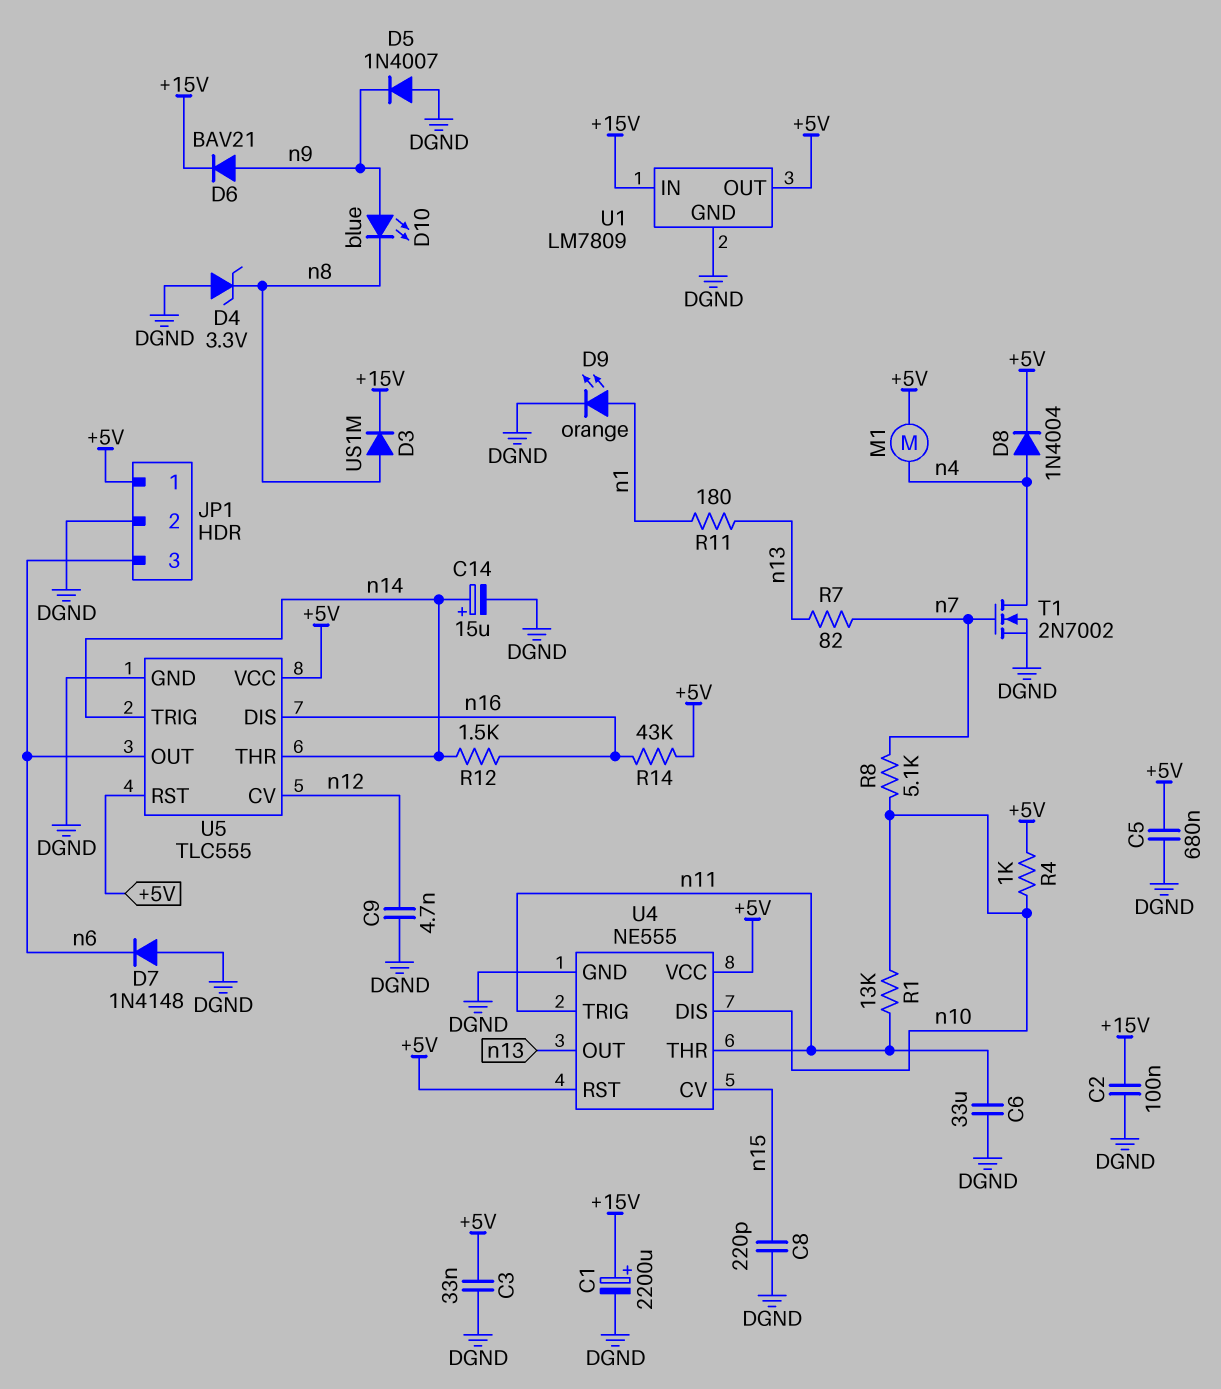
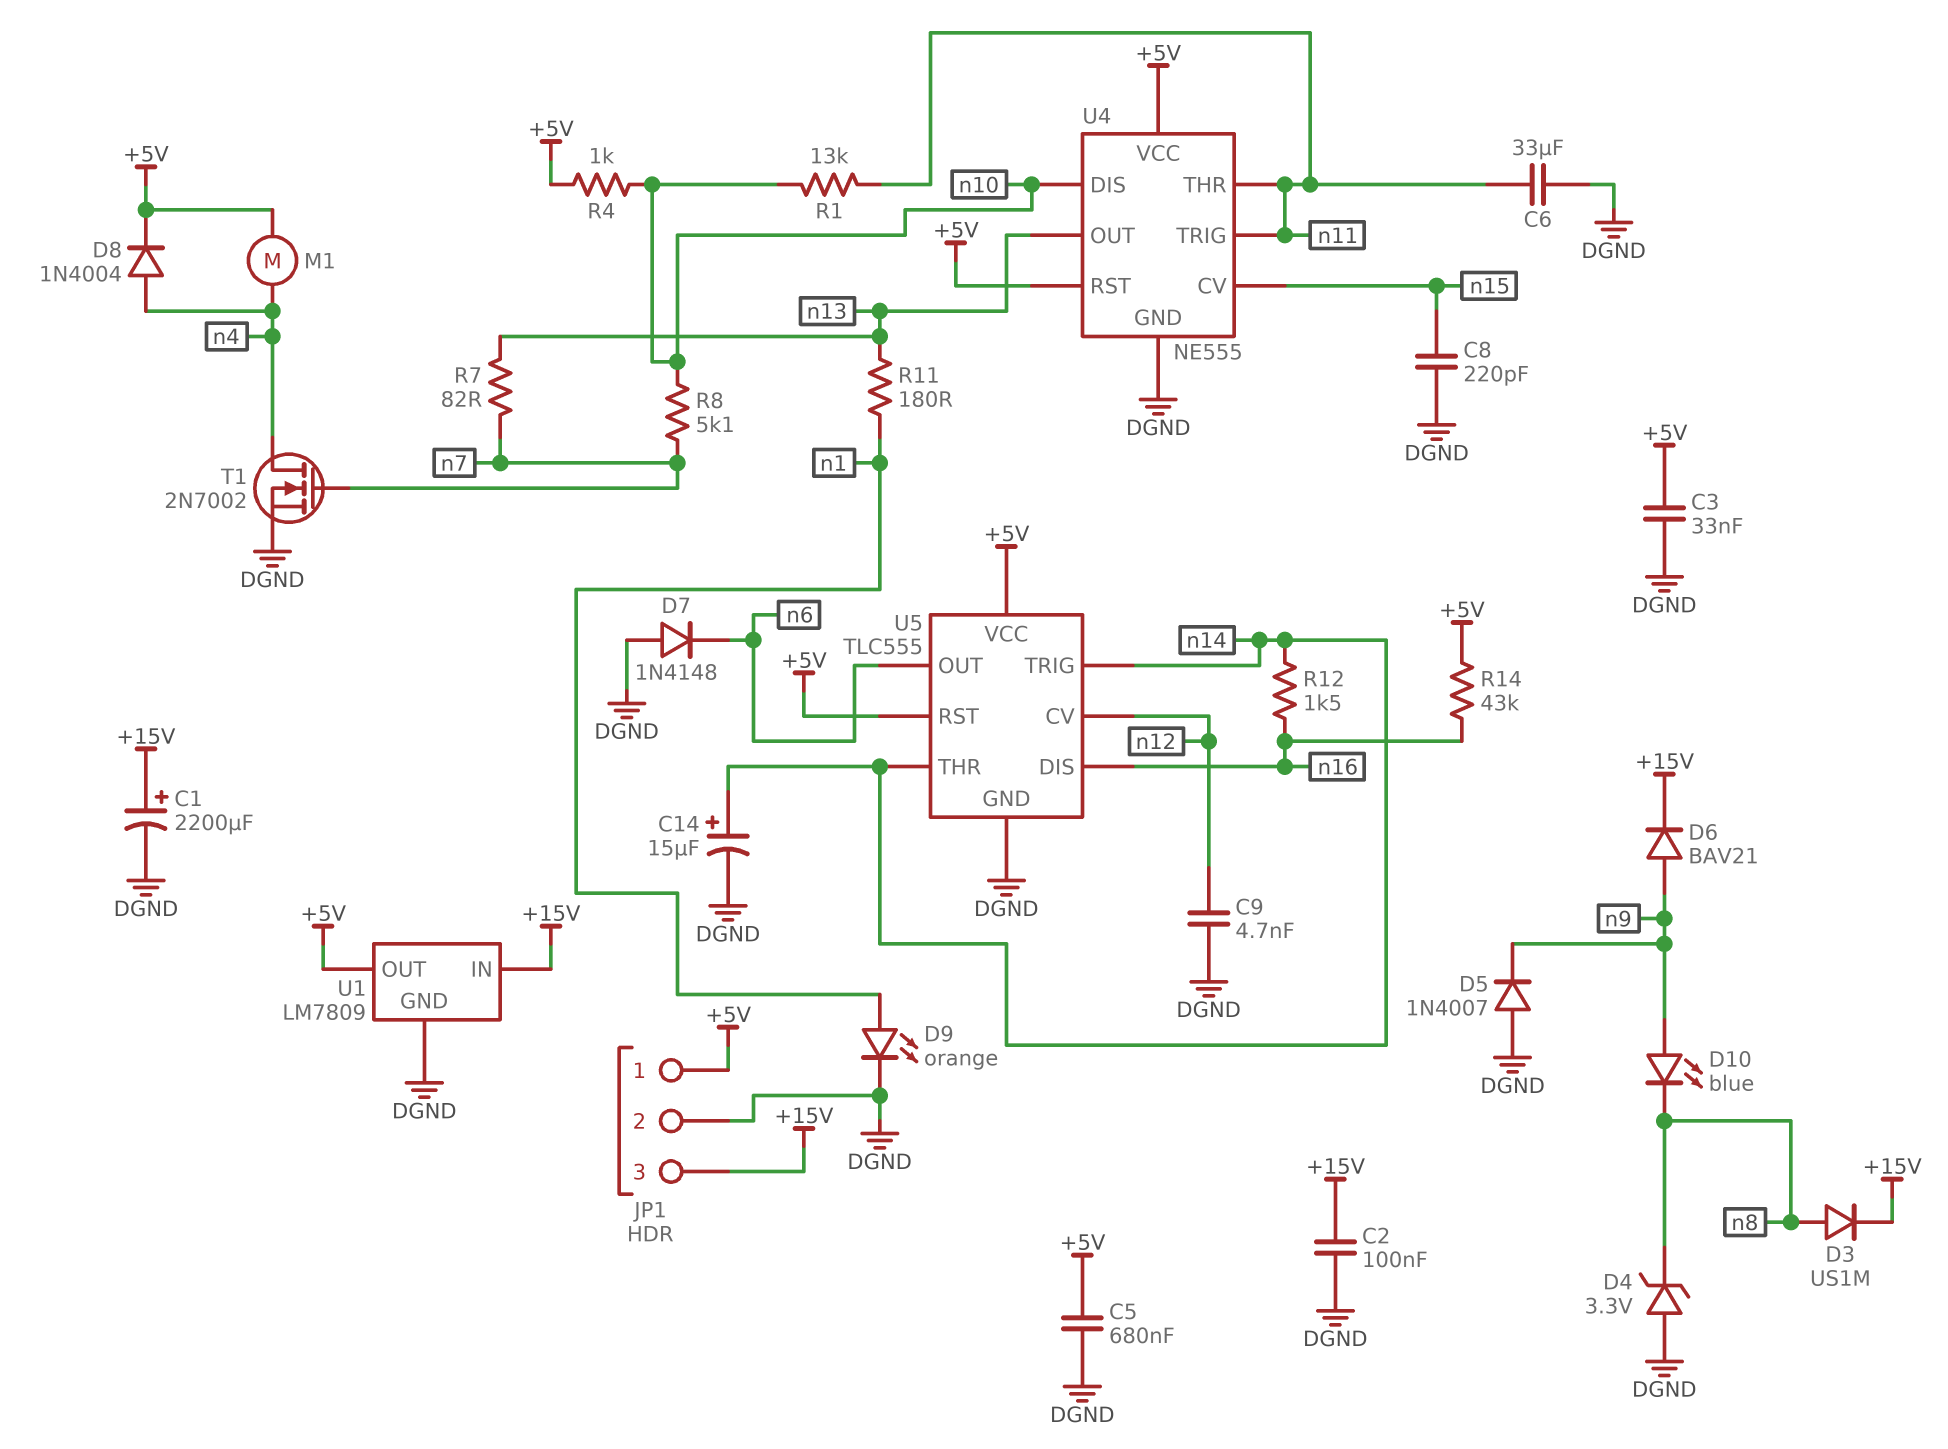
JP1 pin 3: n6 -> +15V

